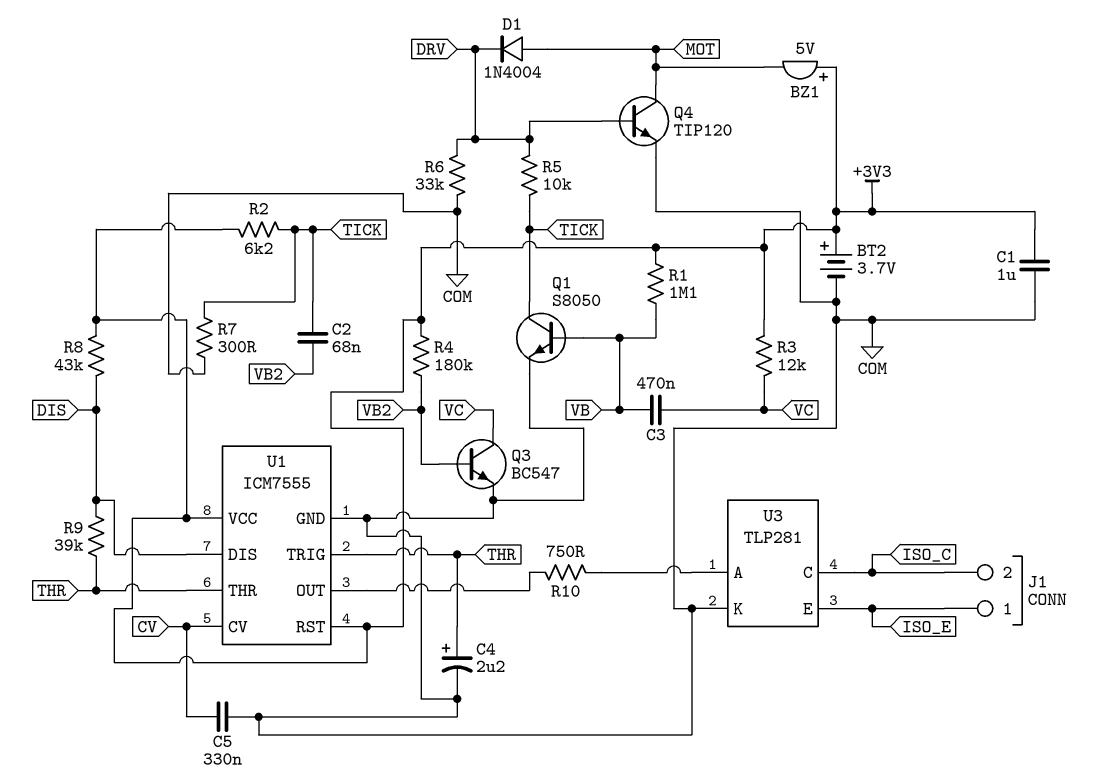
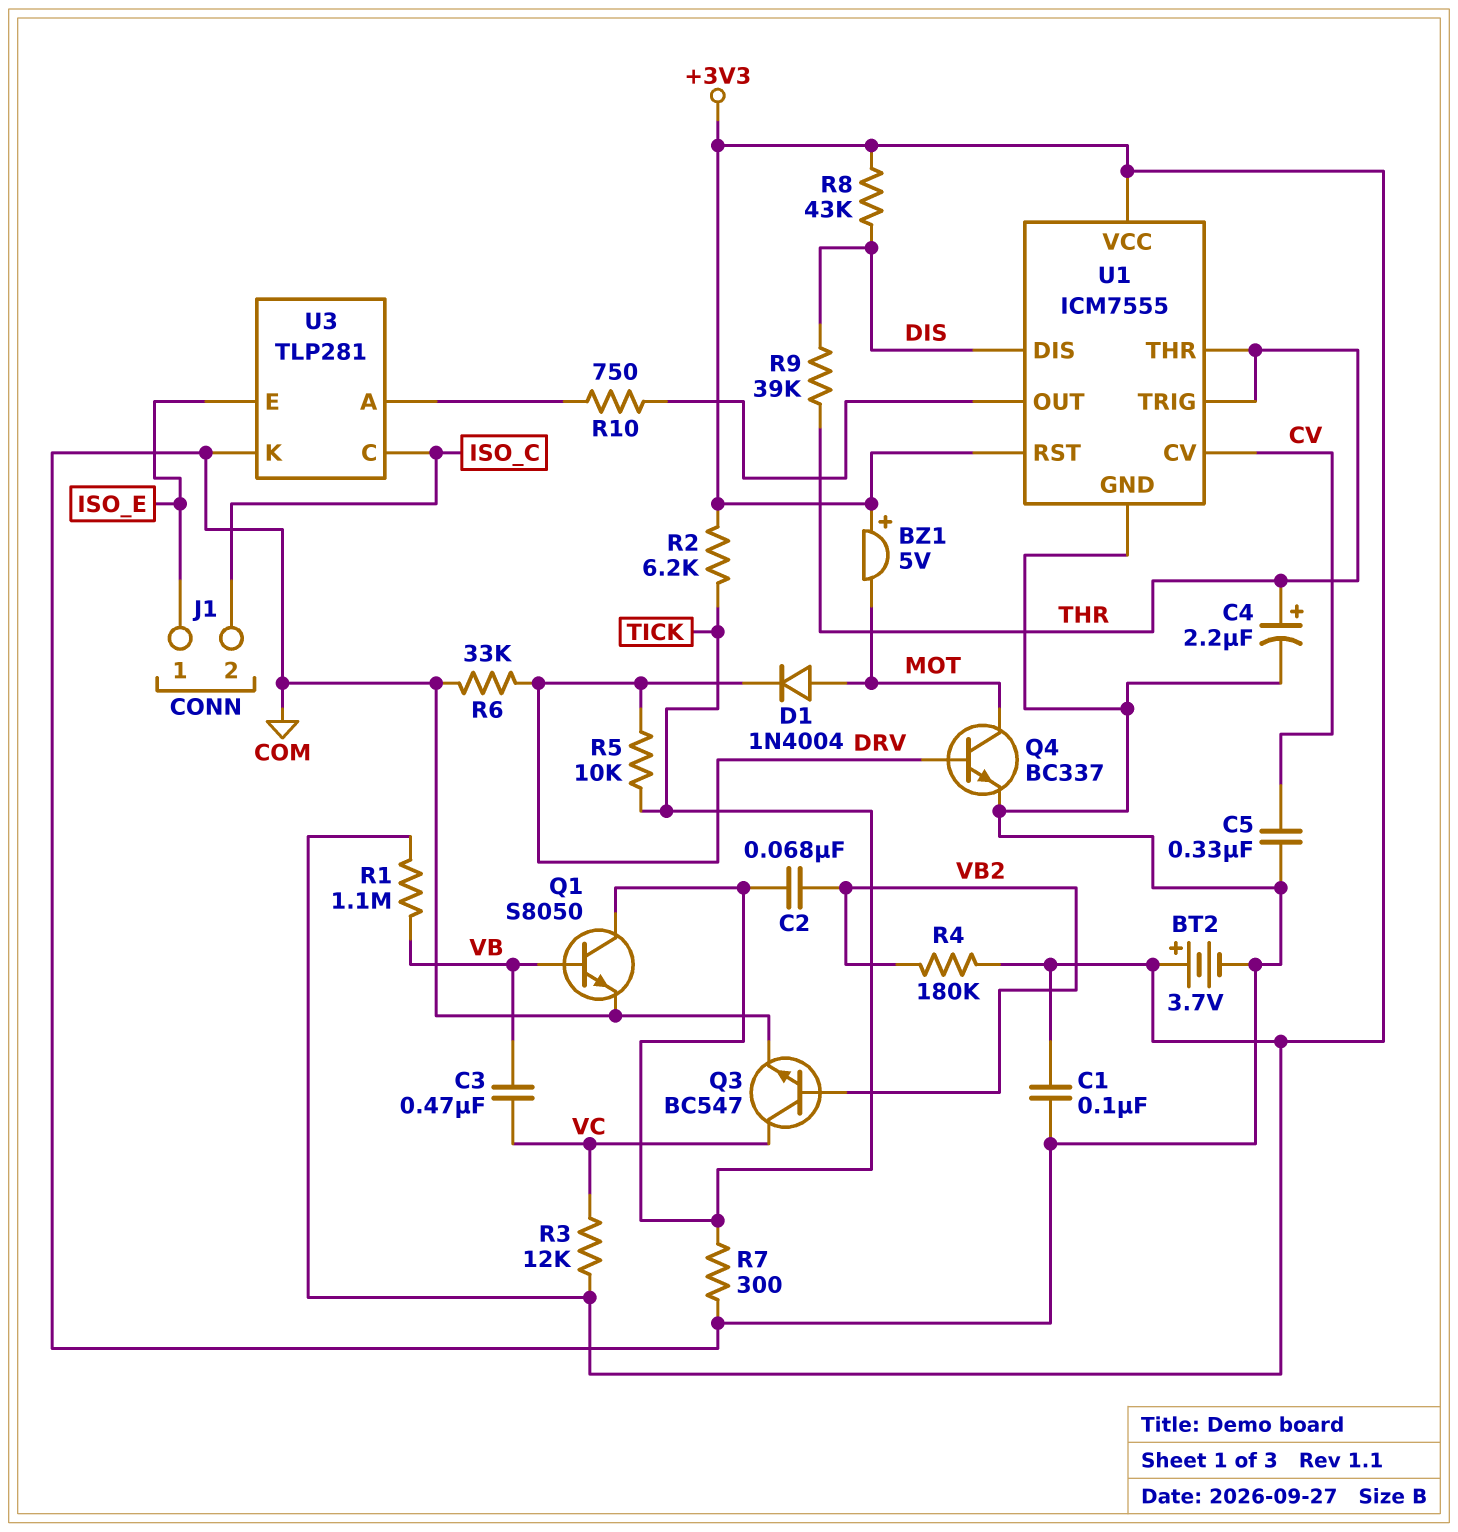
C1: 1uF (+3V3, COM) -> 100nF (+3V3, COM)
Q4: NPN TIP120 (B DRV, C MOT, E COM) -> NPN BC337 (B DRV, C MOT, E COM)

